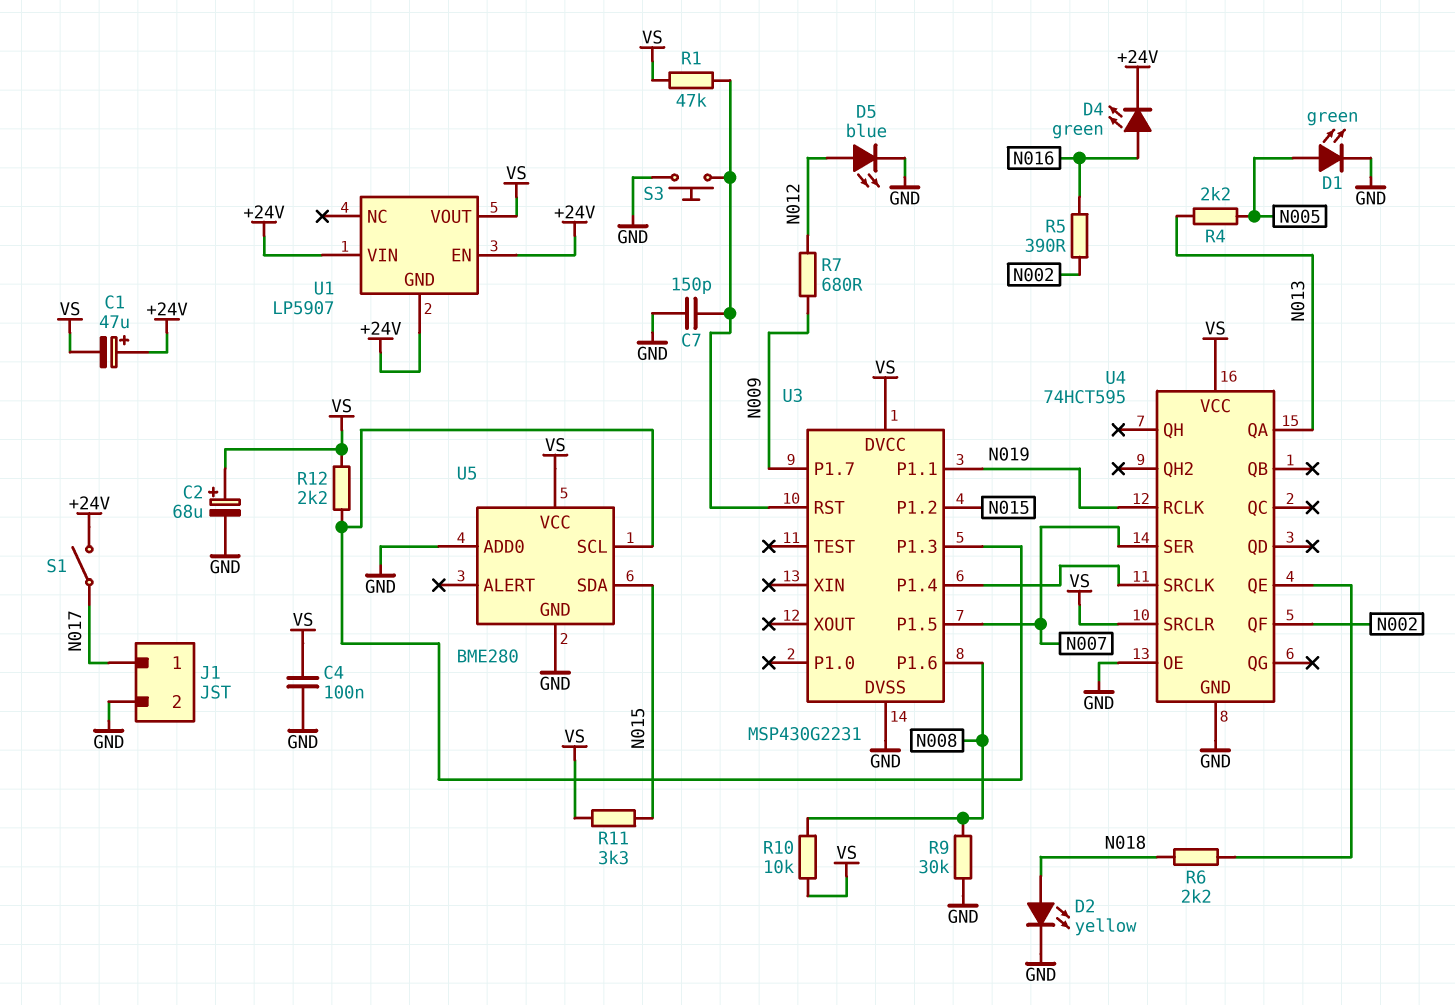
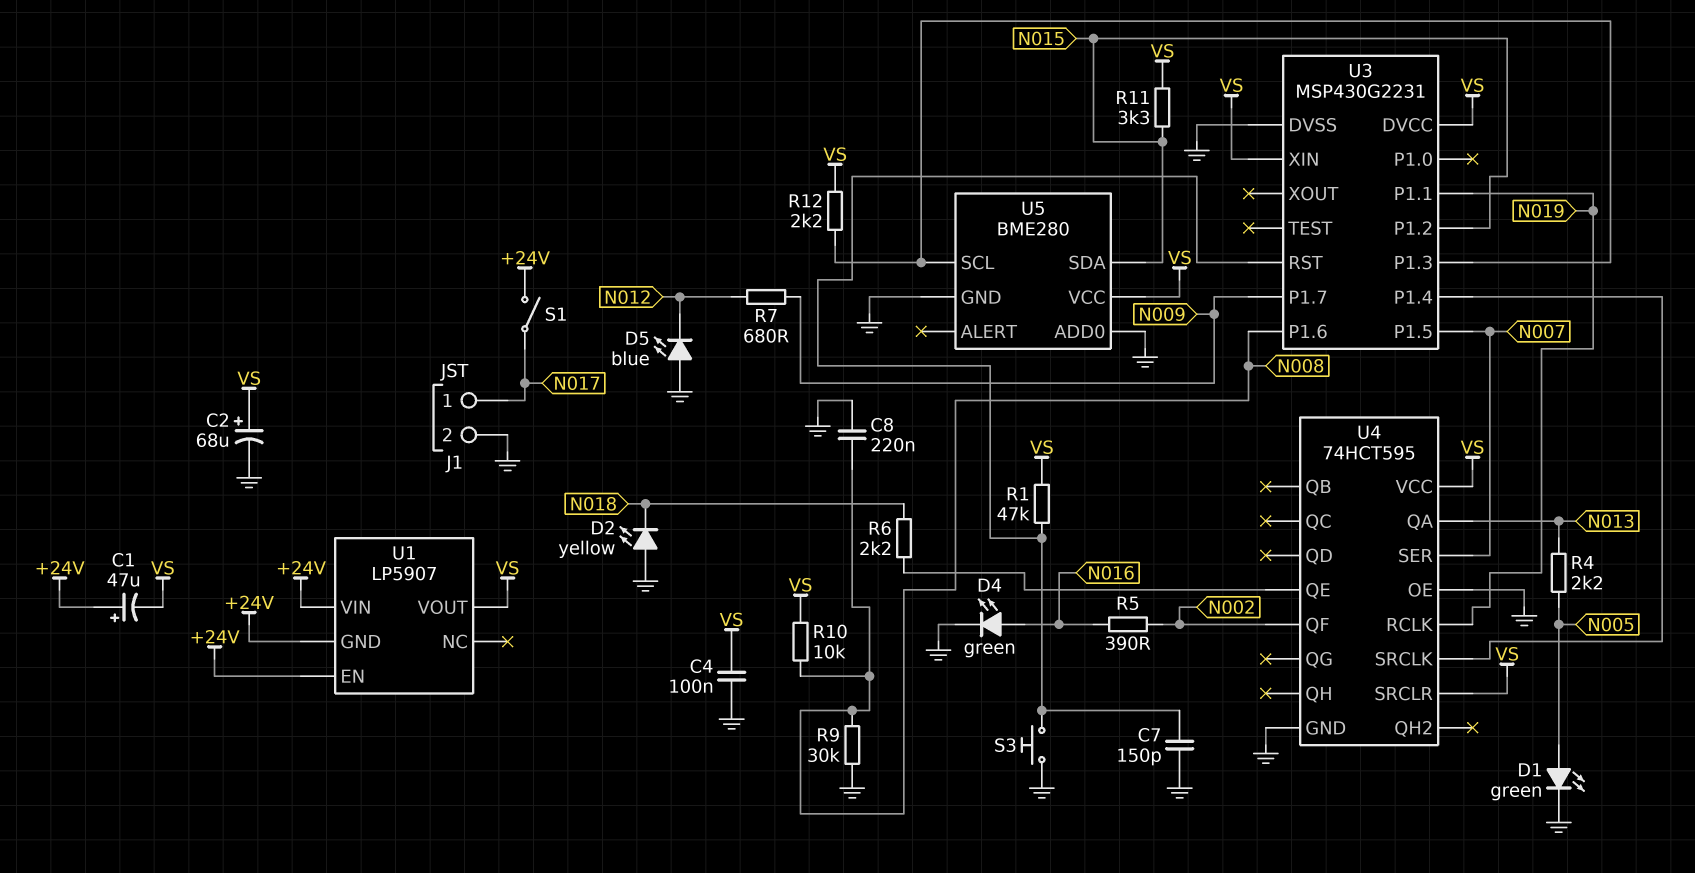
C8: none -> 220nF (GND, N008)
D2: LED yellow (A N018, K GND) -> LED yellow (A GND, K N018)
D4: LED green (A N016, K +24V) -> LED green (A N016, K GND)
D5: LED blue (A N012, K GND) -> LED blue (A GND, K N012)
U3 pin XIN: none -> VS

